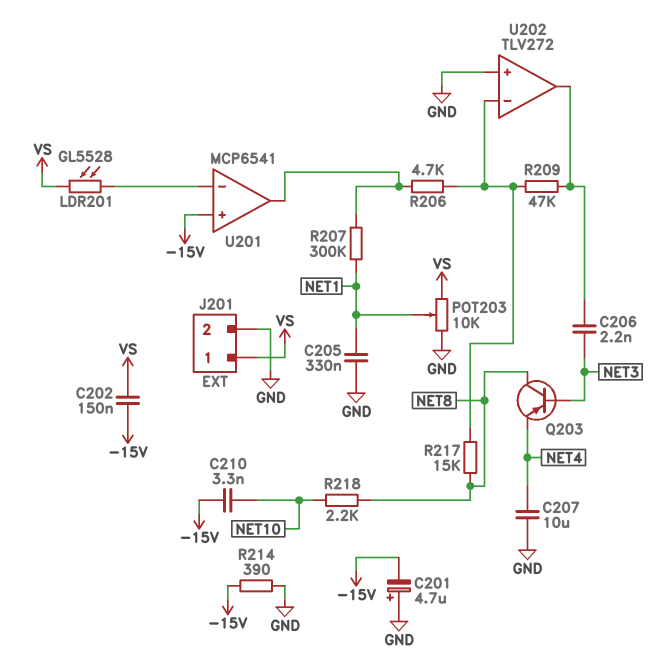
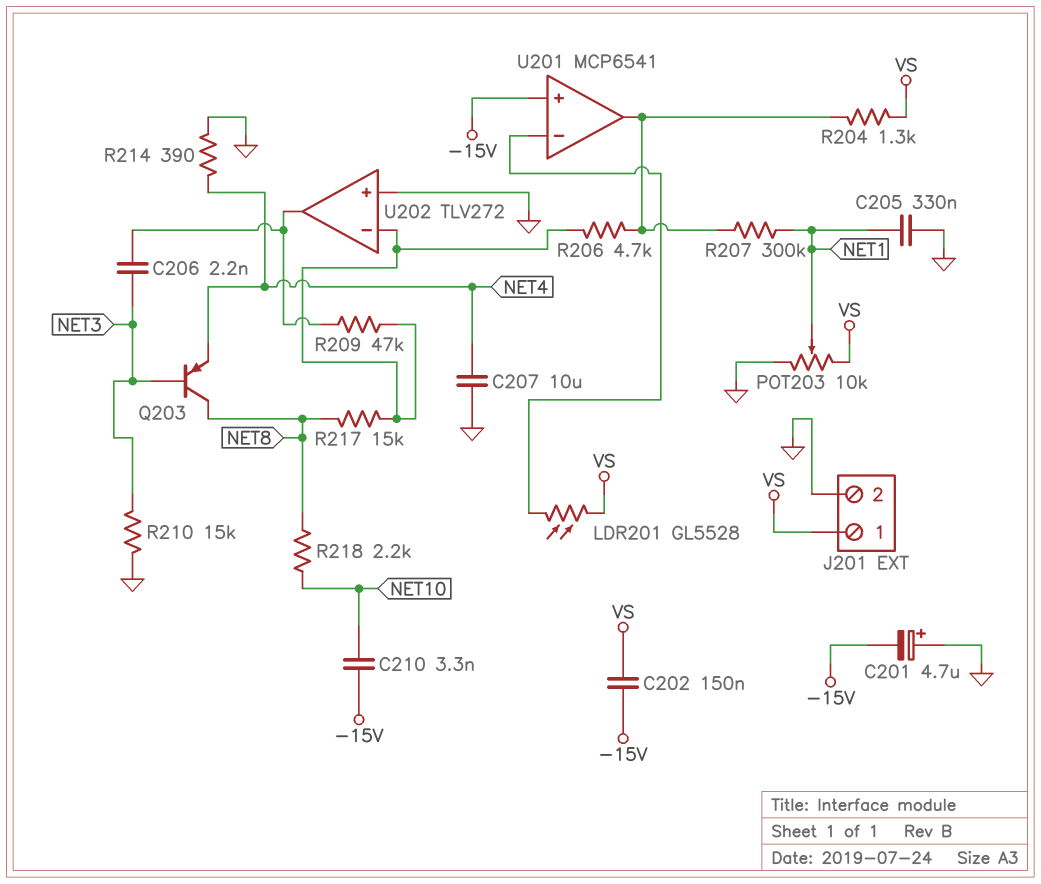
R204: none -> 1.3k (U201/out, VS)
R210: none -> 15k (GND, NET3)
R214: 390 (-15V, GND) -> 390 (GND, NET4)

